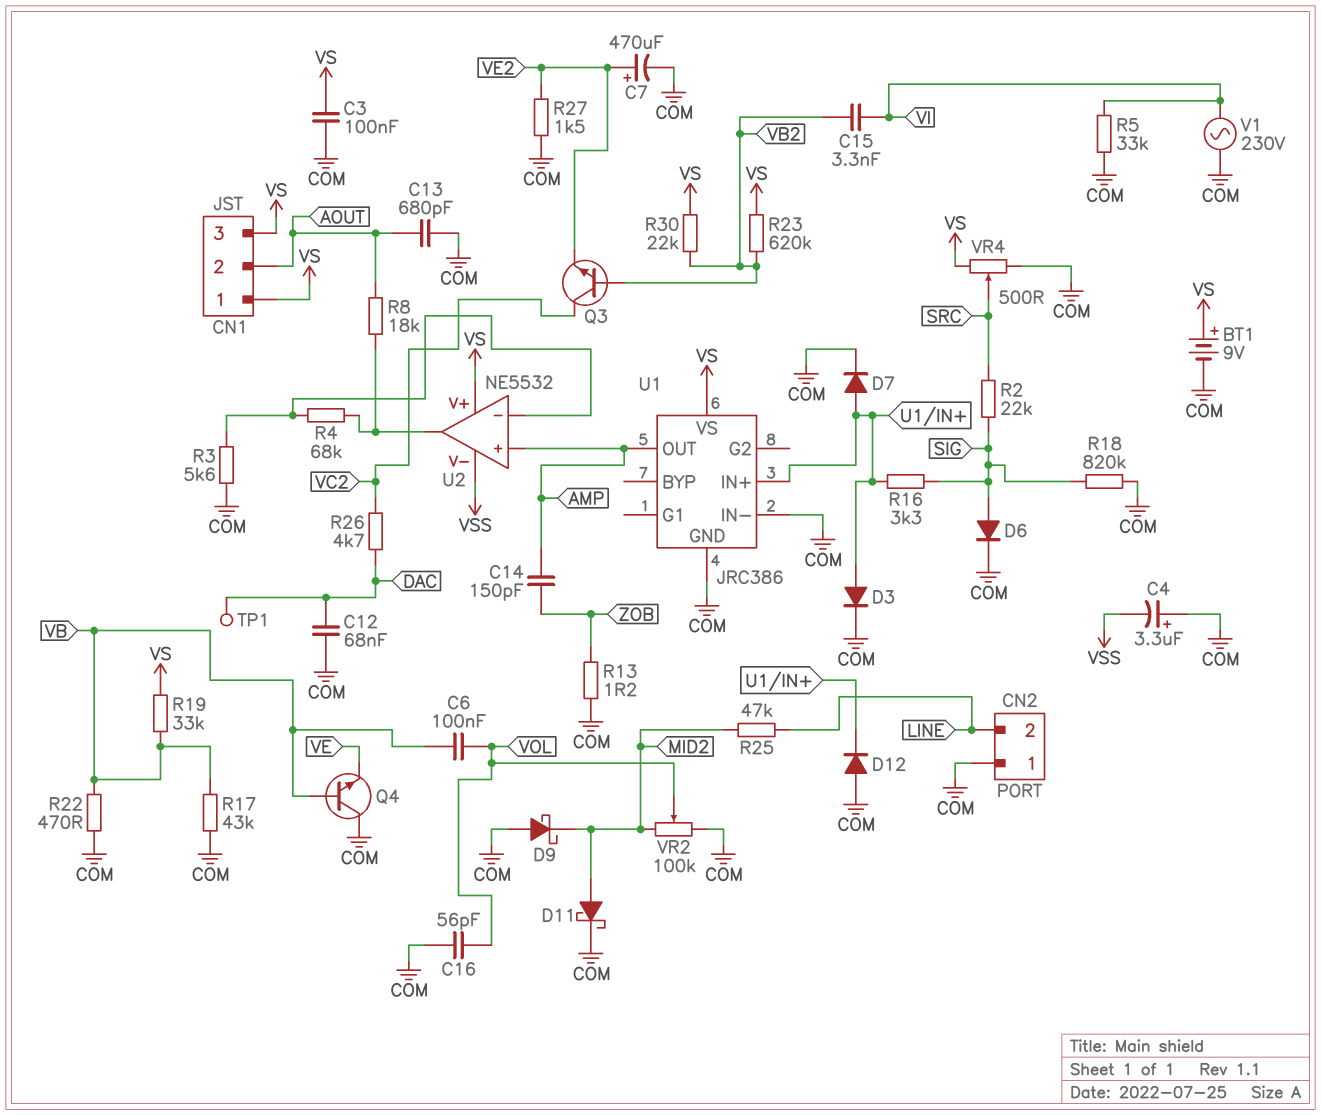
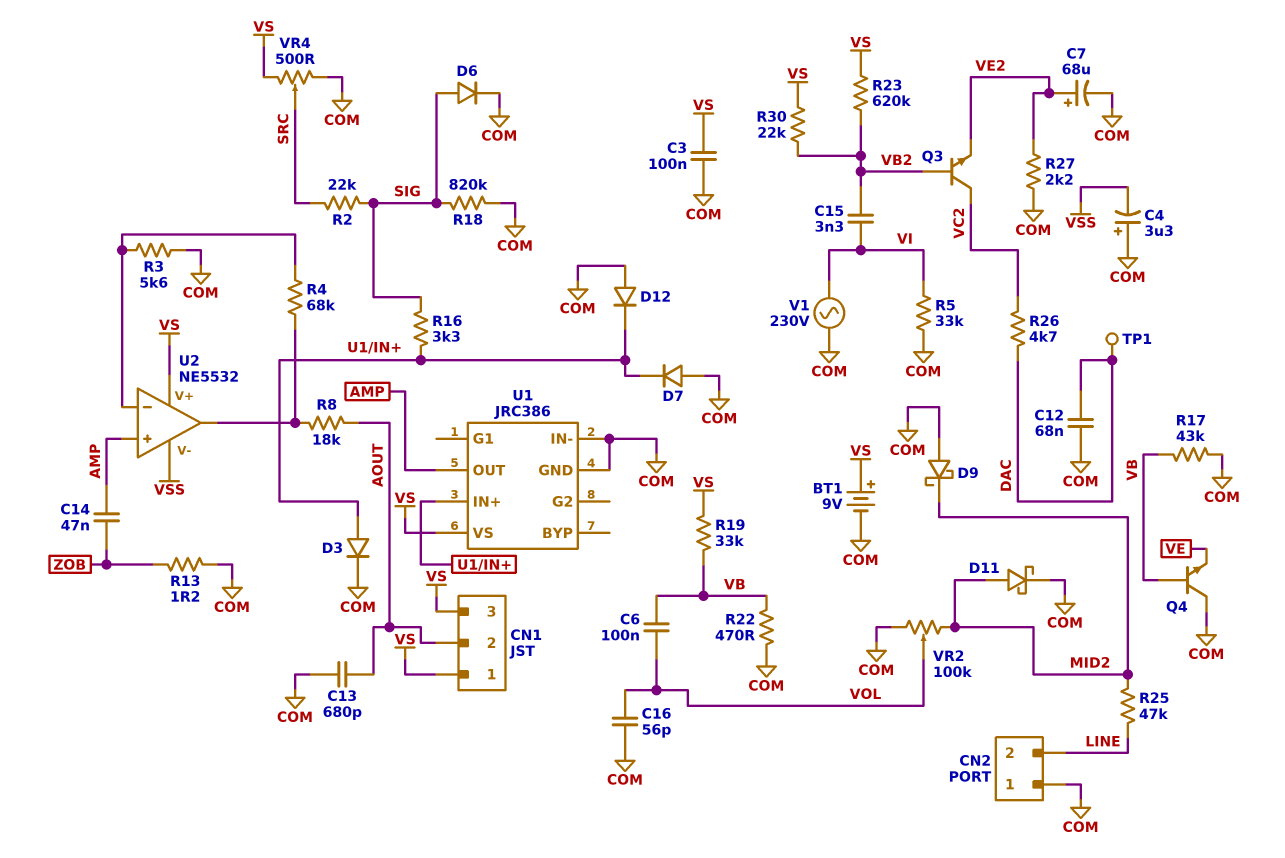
C7: 470uF (plus VE2, minus COM) -> 68uF (plus VE2, minus COM)
C14: 150pF (AMP, ZOB) -> 47nF (AMP, ZOB)
D7: diode (A U1/IN+, K COM) -> diode (A COM, K U1/IN+)
R27: 1.5k (COM, VE2) -> 2.2k (COM, VE2)

